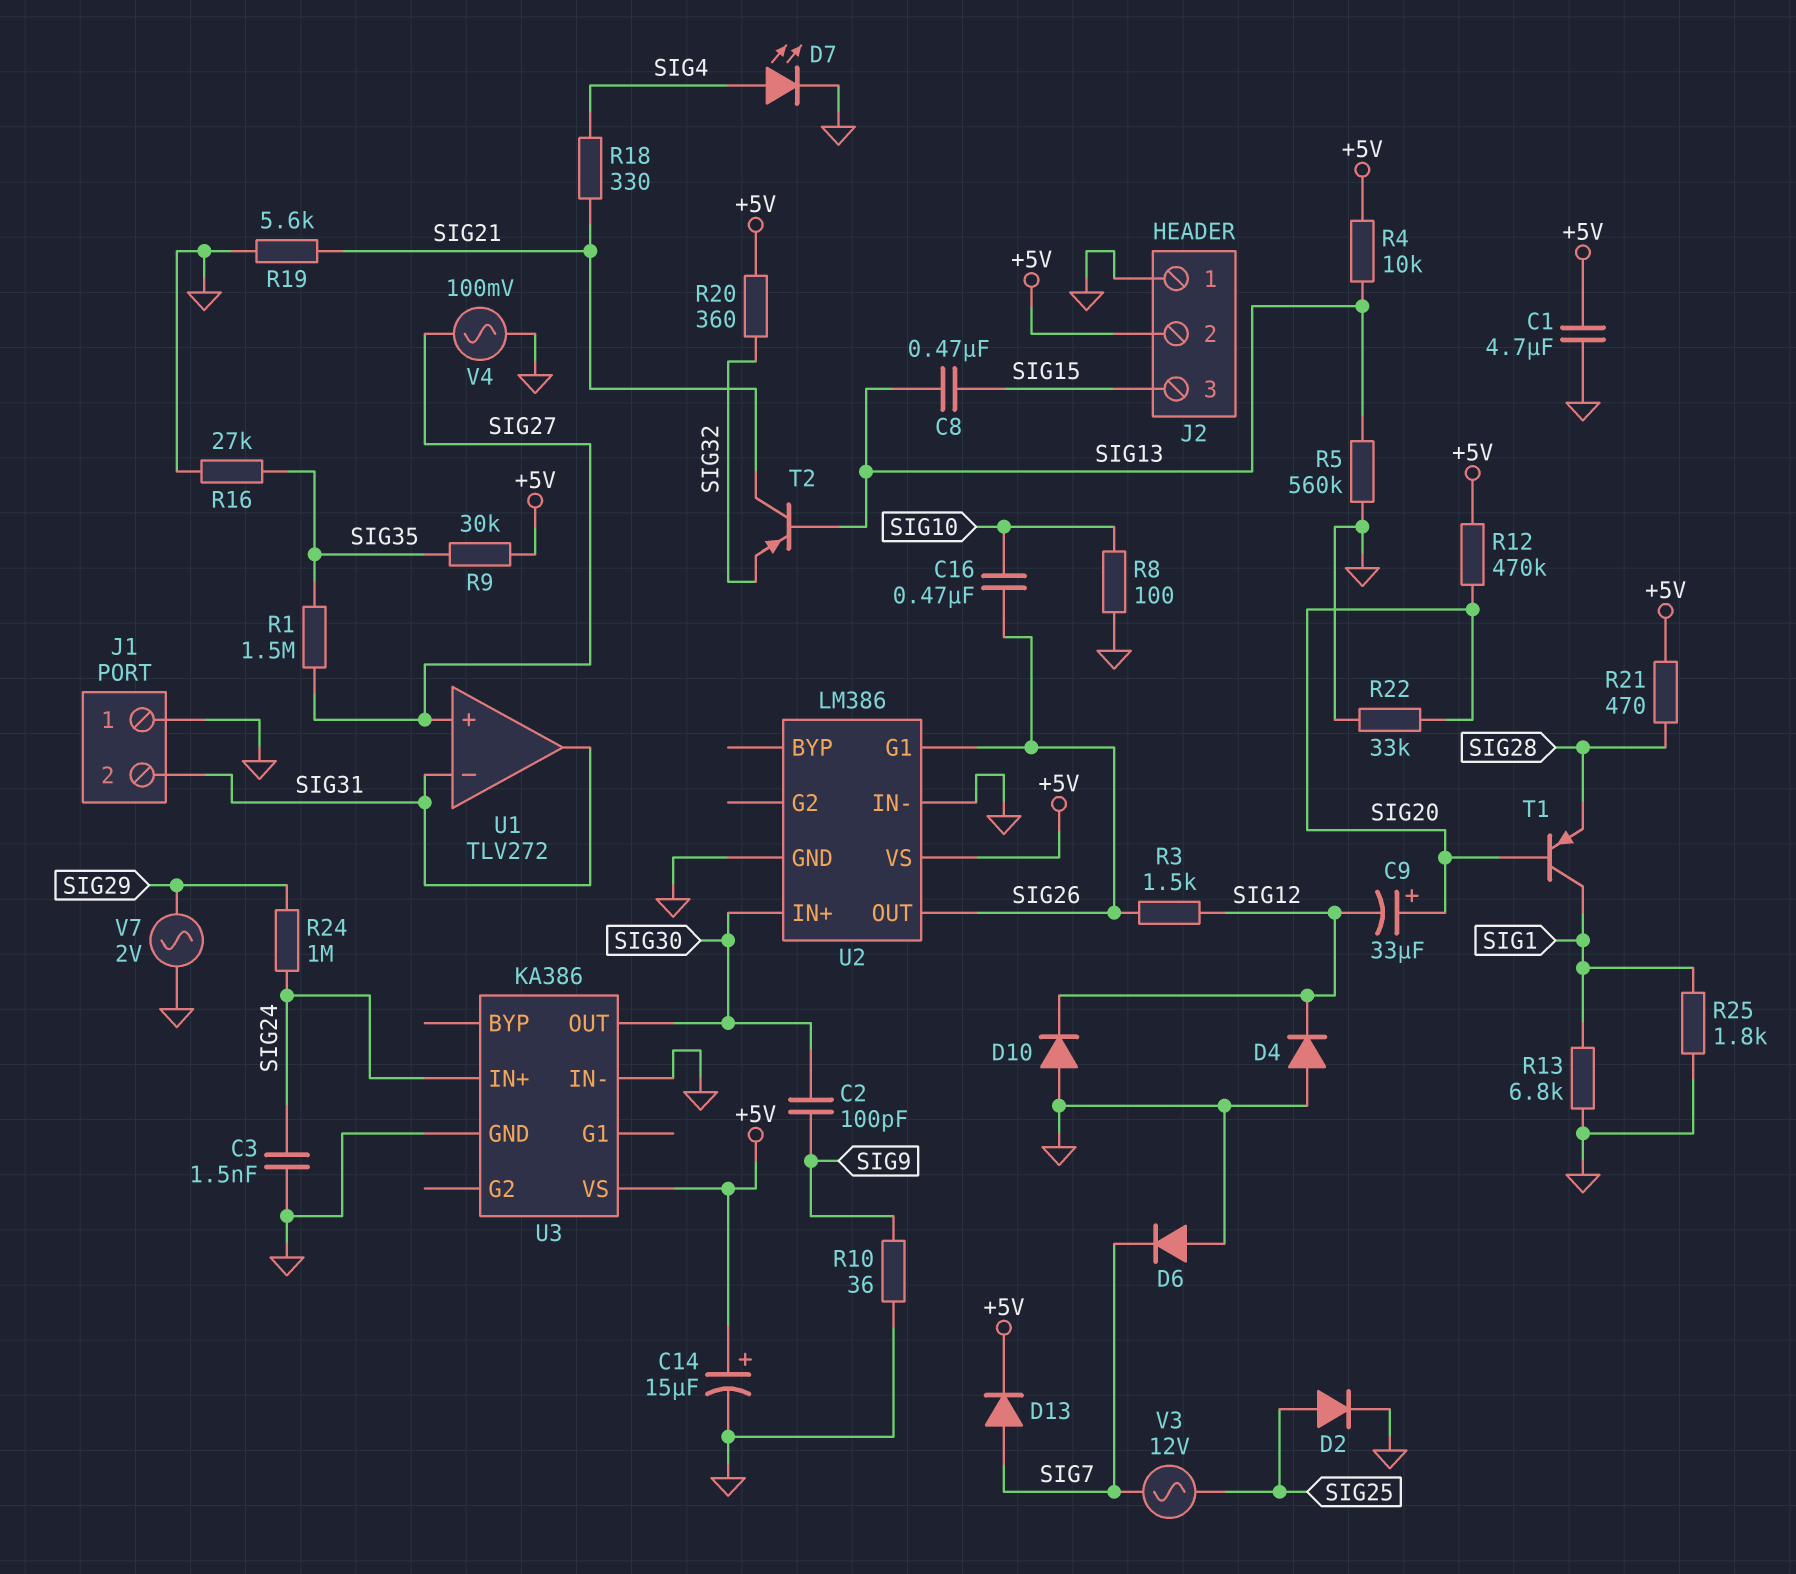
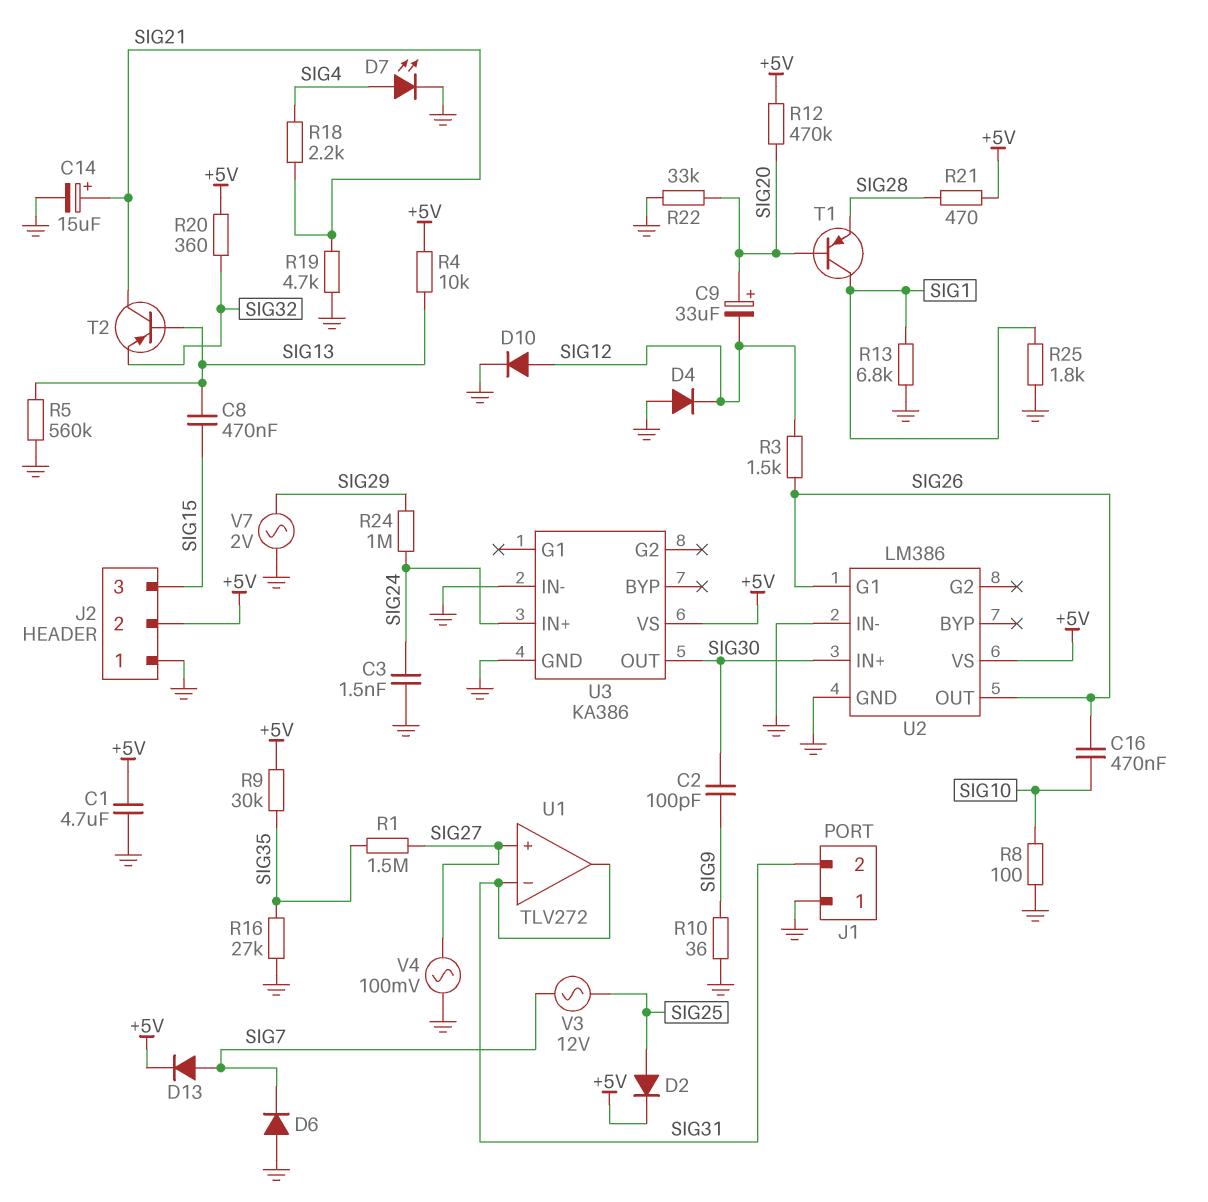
C14: 15uF (plus +5V, minus GND) -> 15uF (plus SIG21, minus GND)
D2: diode (A SIG25, K GND) -> diode (A SIG25, K +5V)
D10: diode (A GND, K SIG12) -> diode (A SIG12, K GND)
R18: 330 (SIG4, SIG21) -> 2.2k (SIG4, SIG21)
R19: 5.6k (GND, SIG21) -> 4.7k (GND, SIG21)

